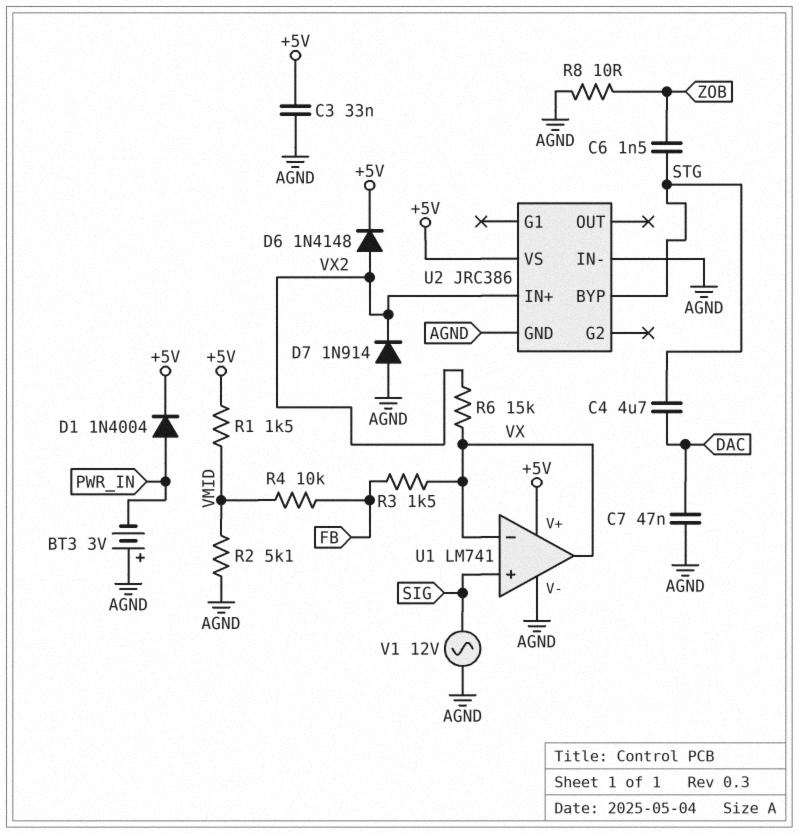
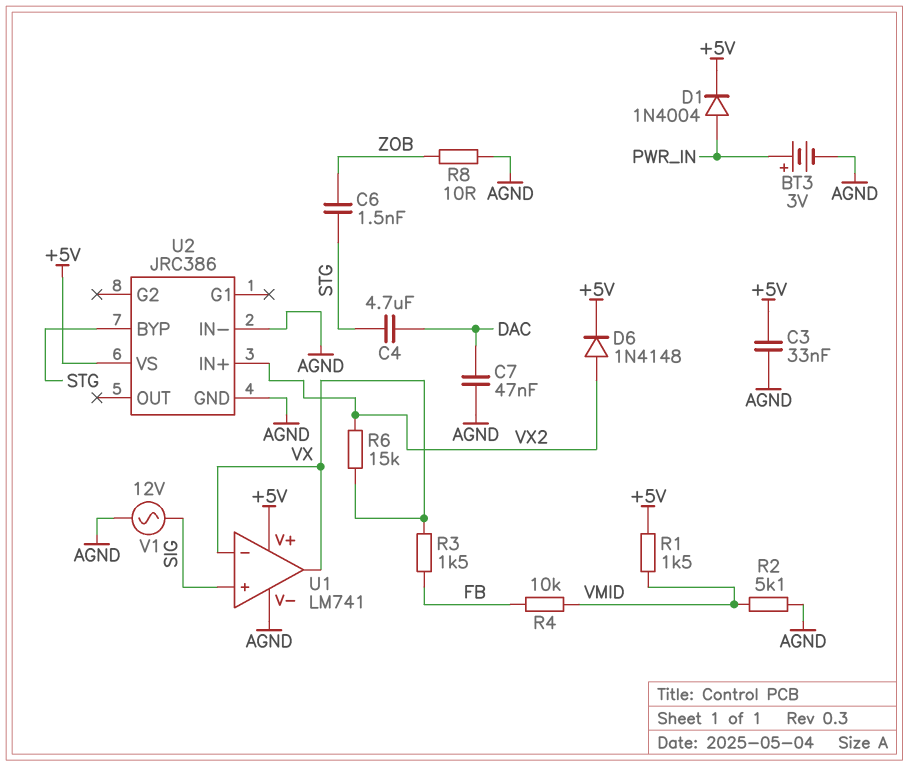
BT3: 3V (plus AGND, minus PWR_IN) -> 3V (plus PWR_IN, minus AGND)
D7: diode 1N914 (A AGND, K VX2) -> none

